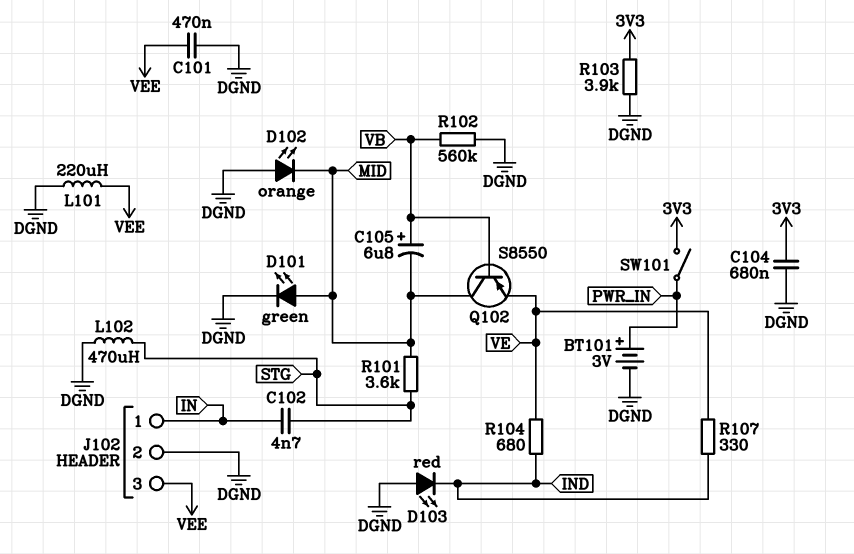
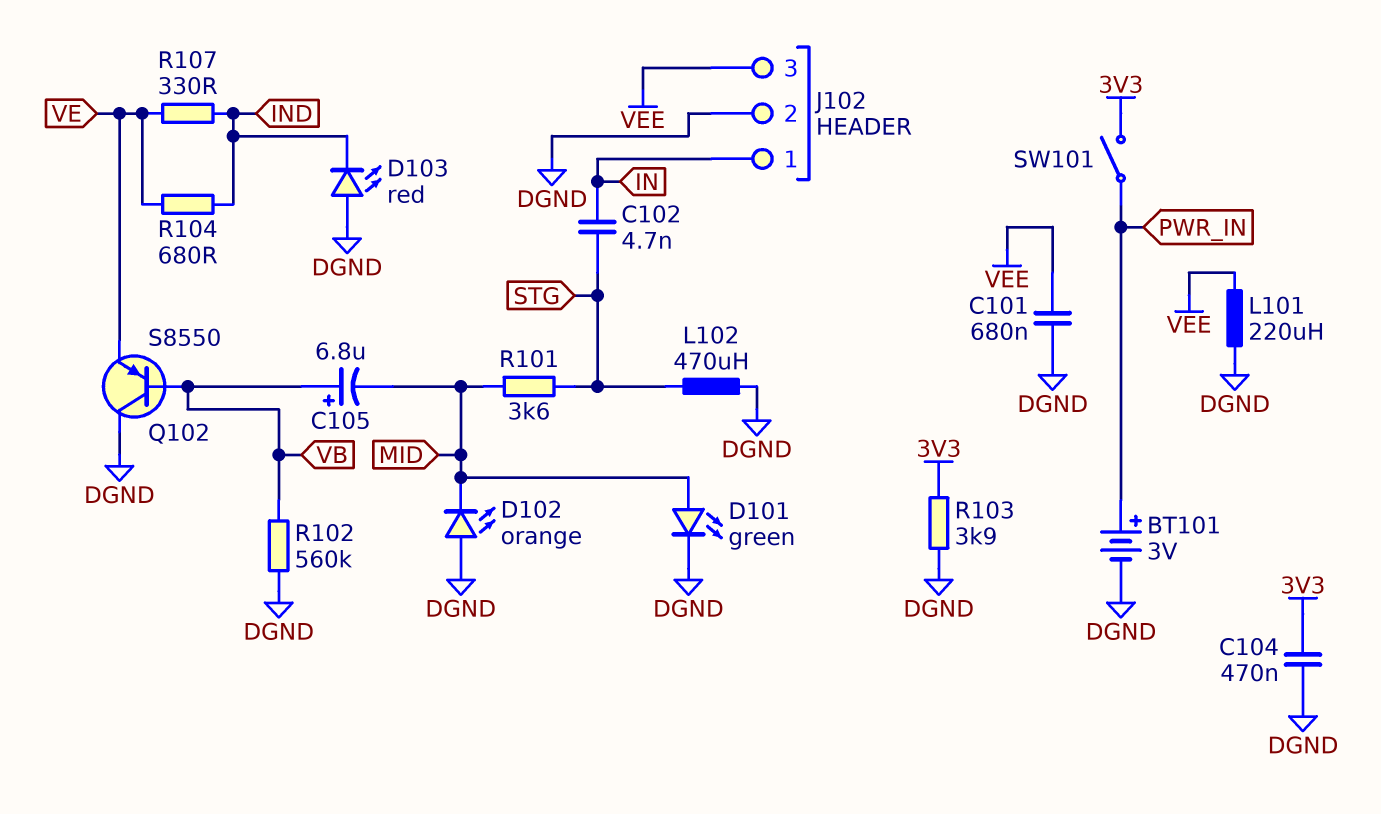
C101: 470nF (DGND, VEE) -> 680nF (DGND, VEE)
C104: 680nF (3V3, DGND) -> 470nF (3V3, DGND)
Q102: PNP S8550 (B VB, C MID, E VE) -> PNP S8550 (B VB, C DGND, E VE)

